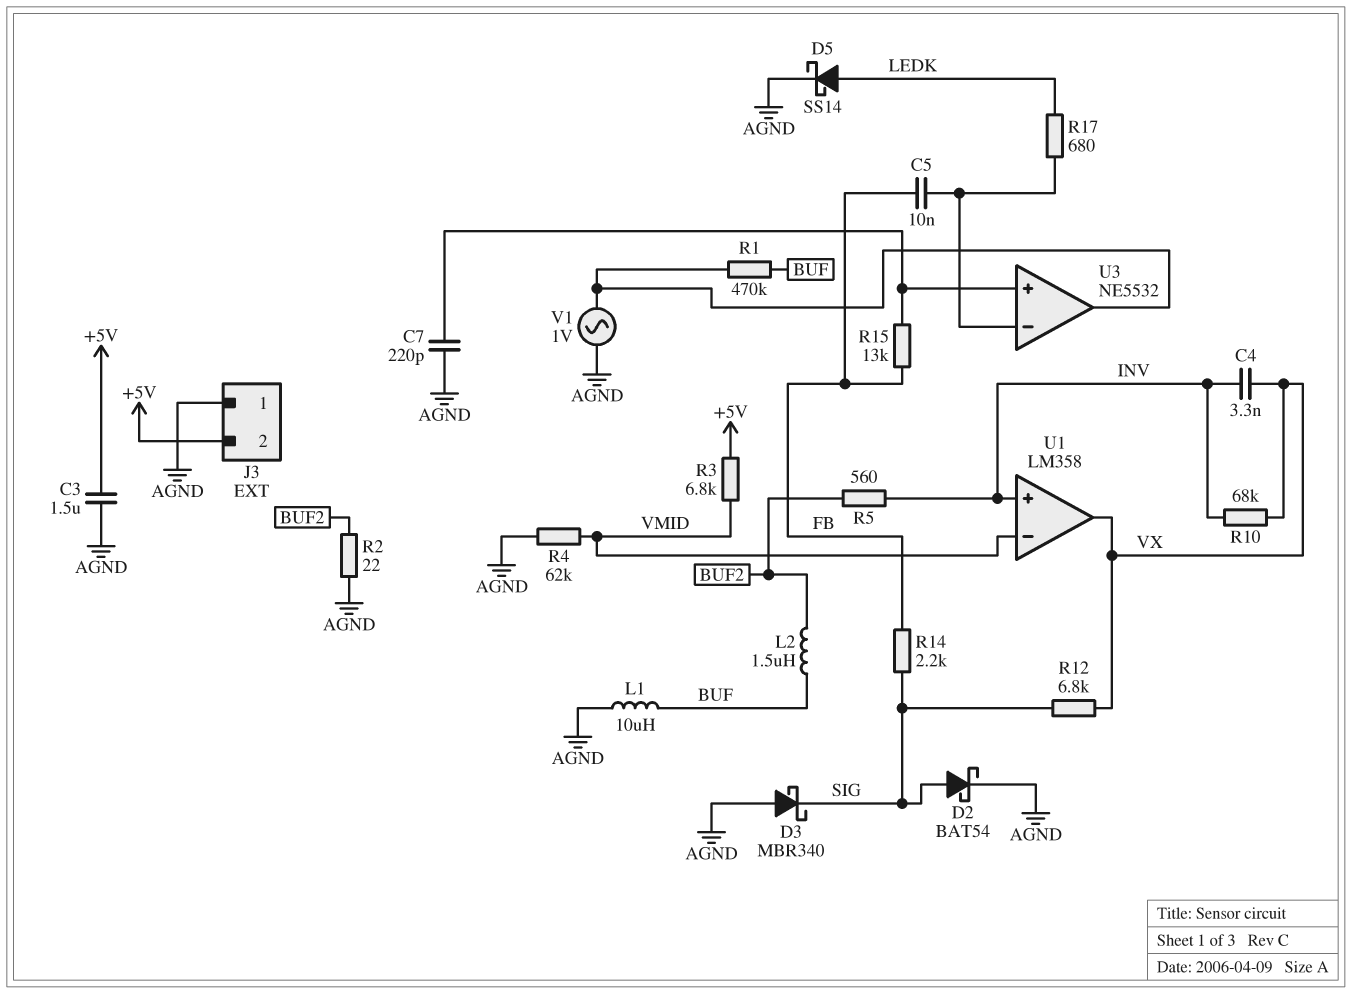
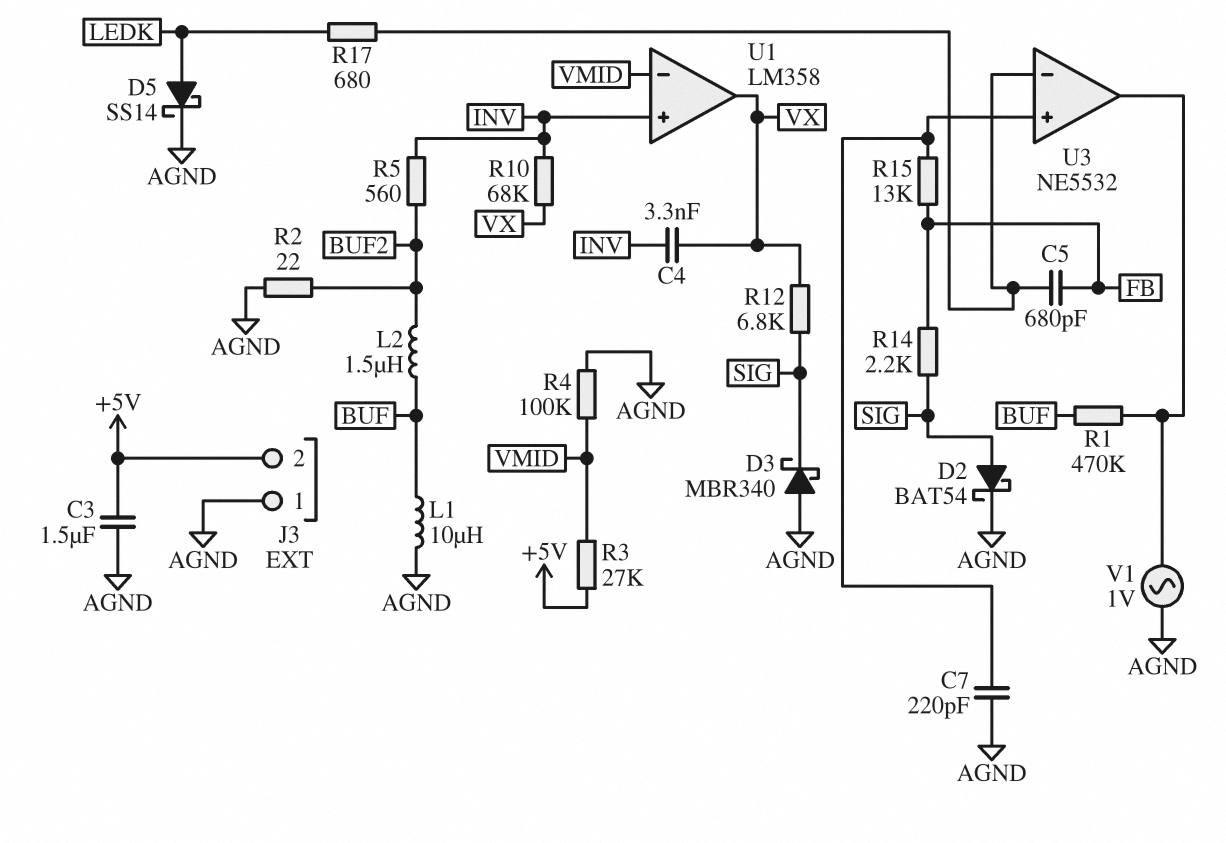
C5: 10nF (FB, U3/in-) -> 680pF (FB, U3/in-)
R3: 6.8k (+5V, VMID) -> 27k (+5V, VMID)
R4: 62k (AGND, VMID) -> 100k (AGND, VMID)

